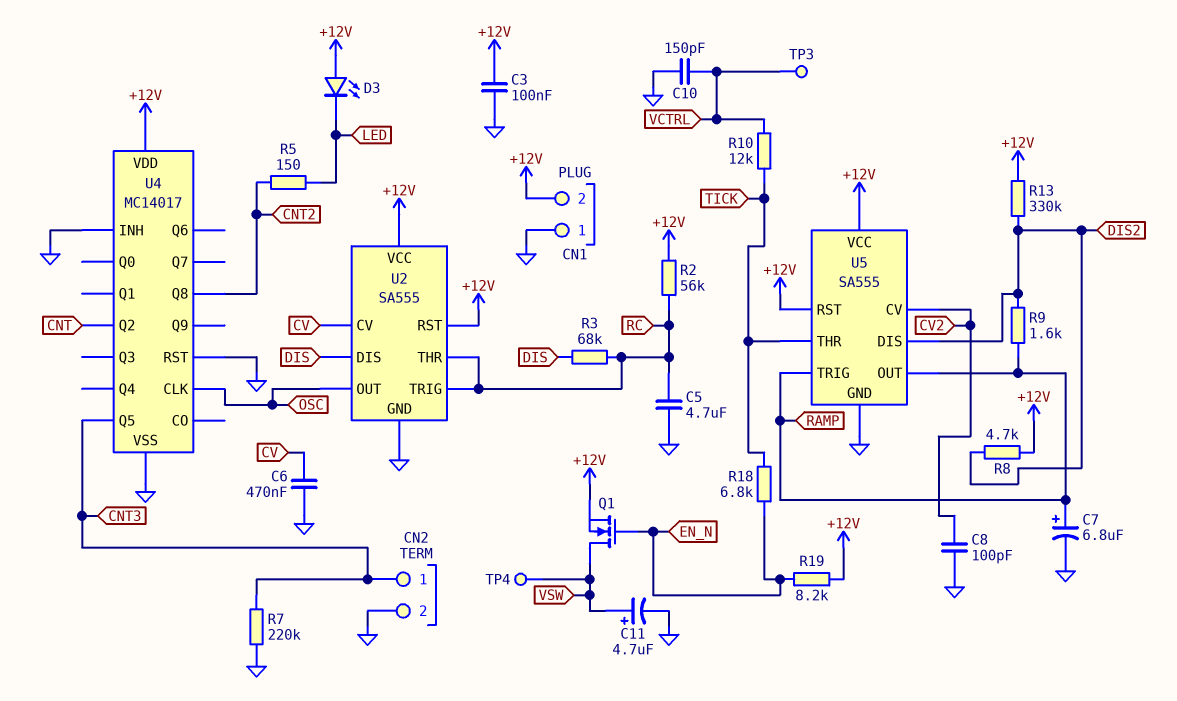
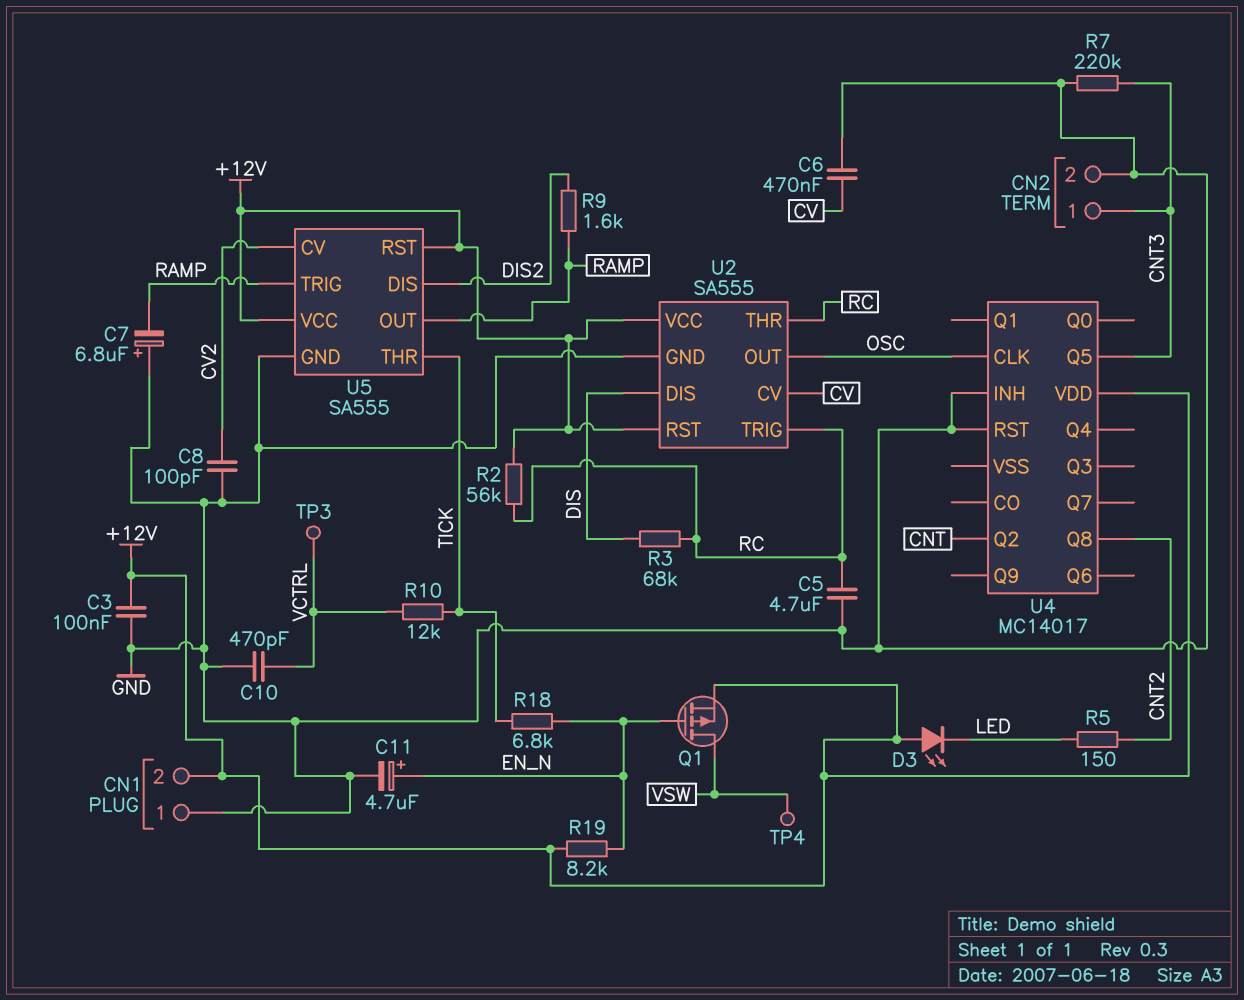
C7: 6.8uF (plus RAMP, minus GND) -> 6.8uF (plus GND, minus RAMP)
C10: 150pF (GND, VCTRL) -> 470pF (GND, VCTRL)
C11: 4.7uF (plus VSW, minus GND) -> 4.7uF (plus EN_N, minus GND)
Q1: NMOS (G EN_N, D VSW, S +12V) -> PMOS (G EN_N, D VSW, S +12V)
R8: 4.7k (+12V, DIS2) -> none
R13: 330k (+12V, DIS2) -> none
U4 pin VSS: GND -> none

